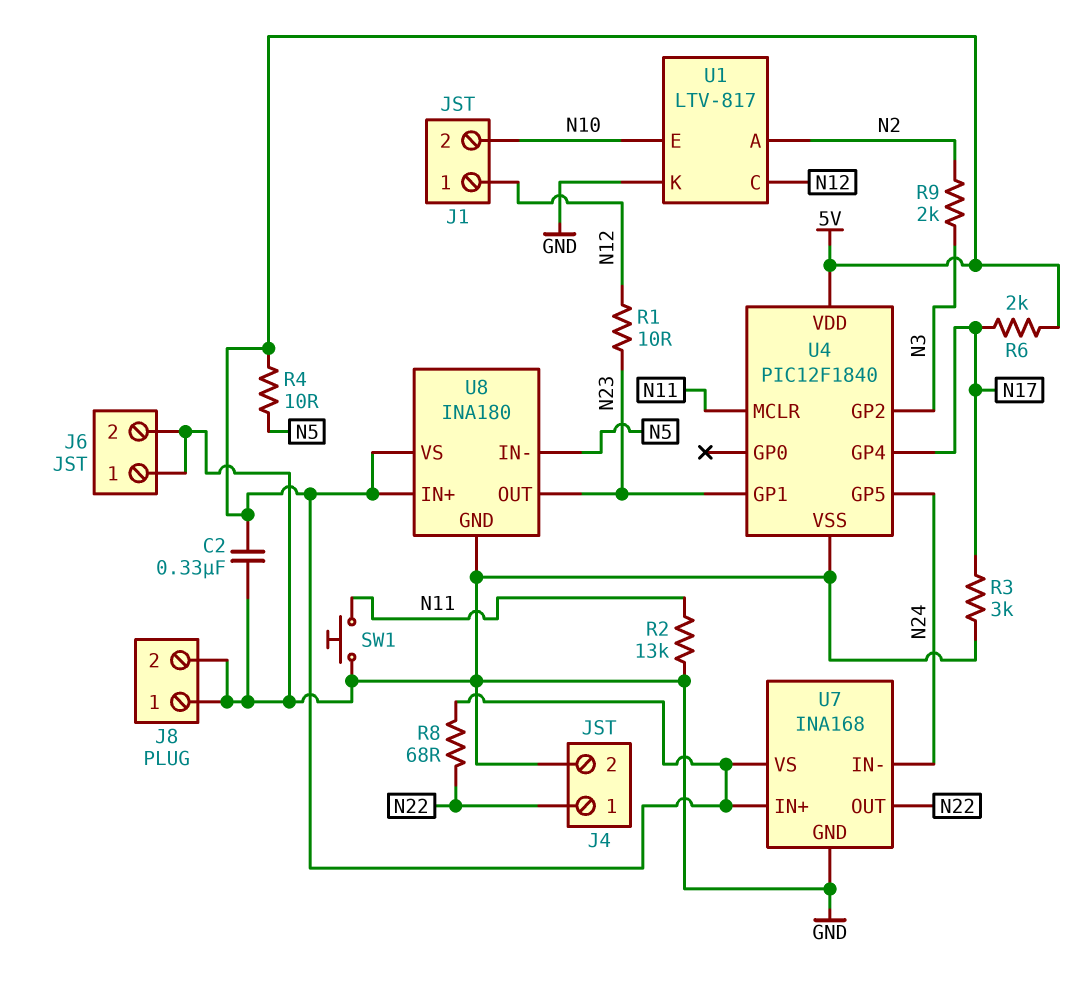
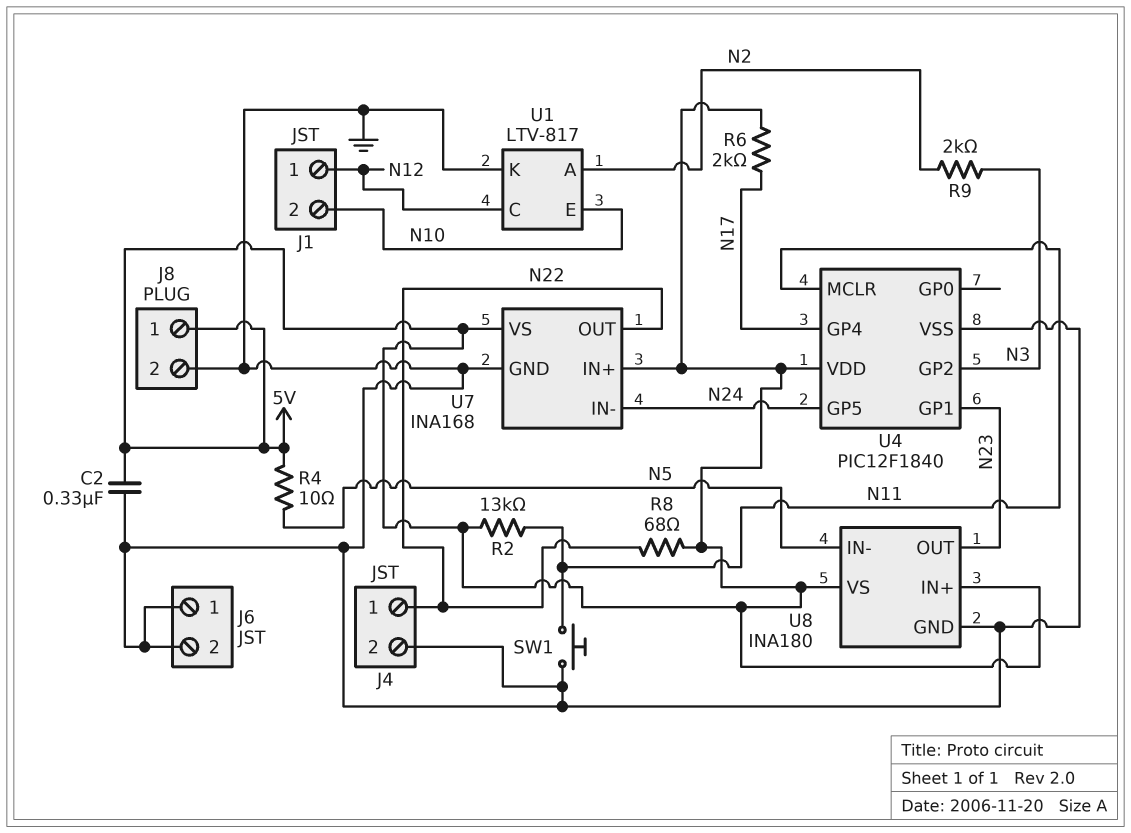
J8 pin 1: GND -> 5V
R1: 10 (N12, N23) -> none
R2: 13k (GND, N11) -> 13k (5V, N11)
R3: 3k (GND, N17) -> none

